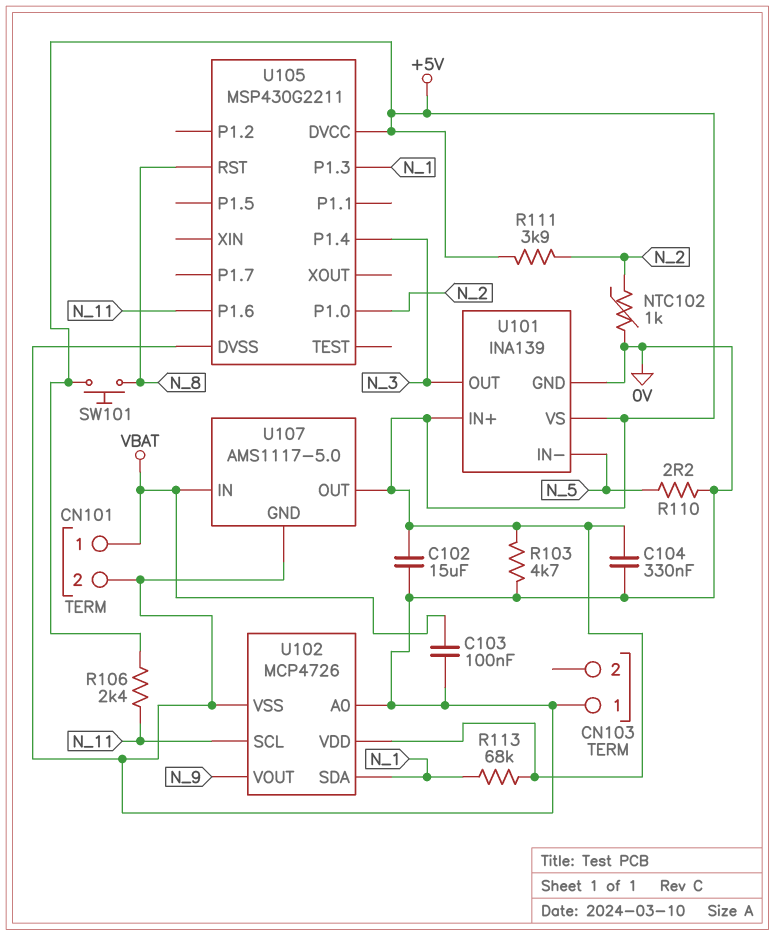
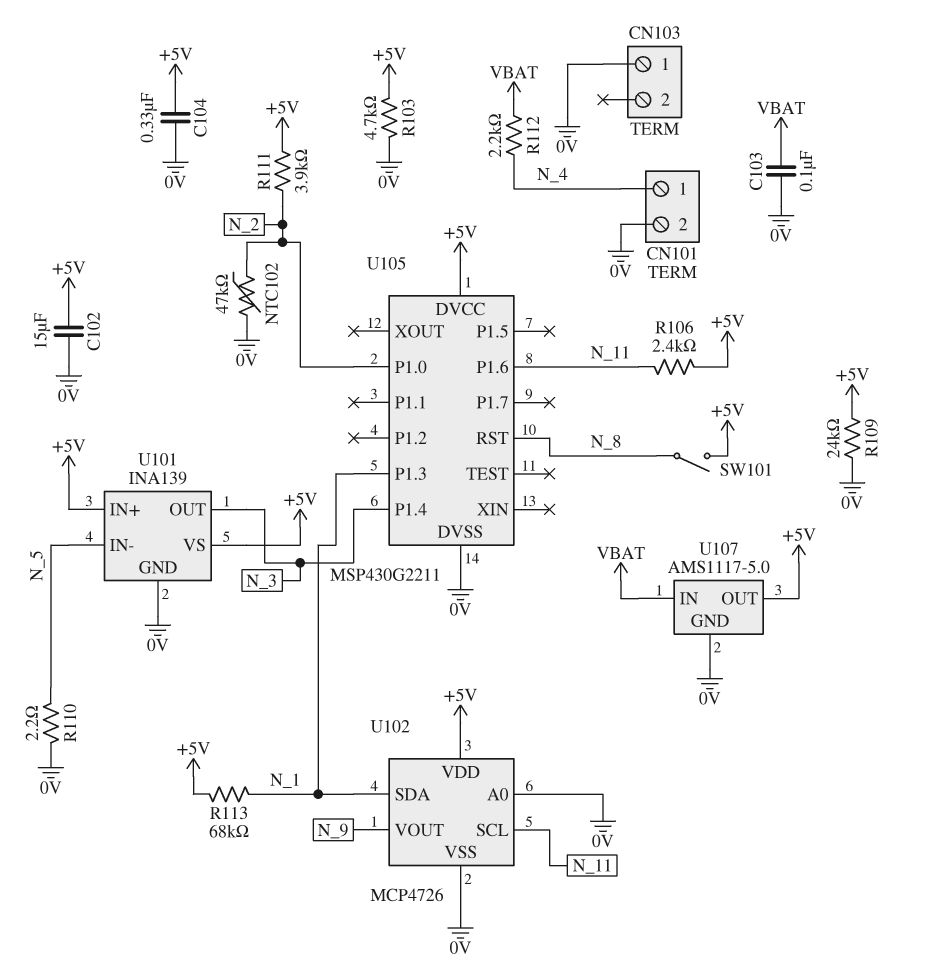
CN101 pin 1: VBAT -> N_4
NTC102: 1k (0V, N_2) -> 47k (0V, N_2)
R109: none -> 24k (+5V, 0V)
R112: none -> 2.2k (N_4, VBAT)
SW101: button (+5V, N_8) -> switch (+5V, N_8)

